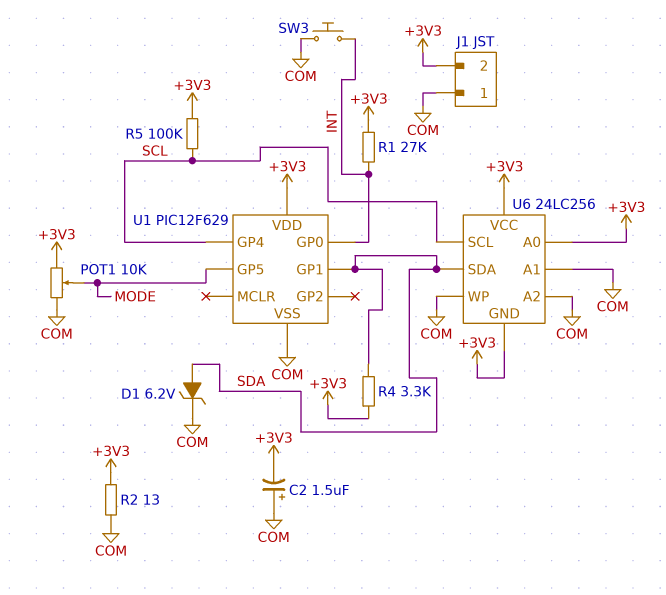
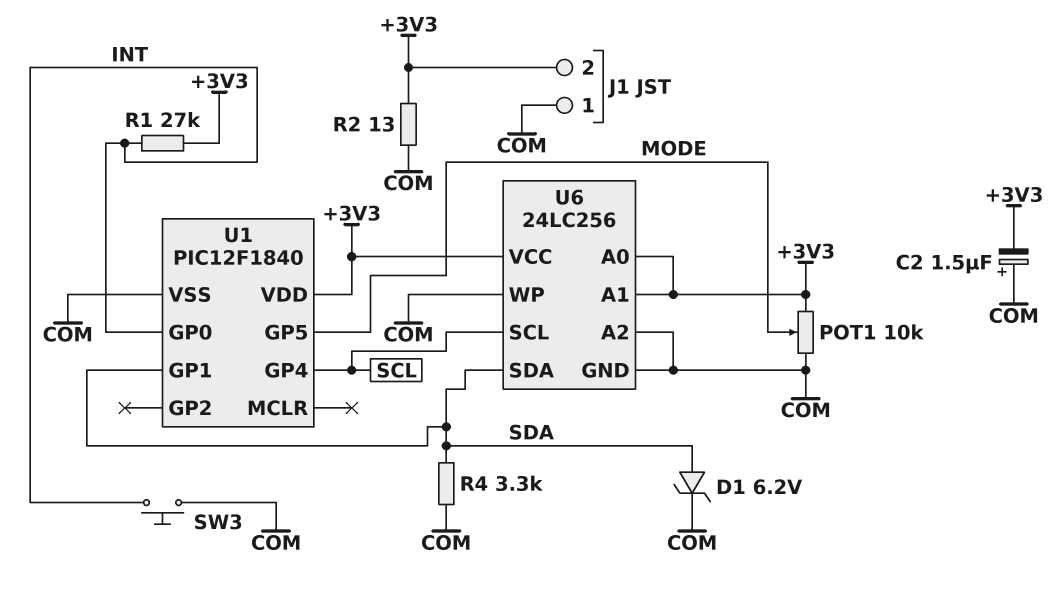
R4: 3.3k (+3V3, SDA) -> 3.3k (COM, SDA)
R5: 100k (+3V3, SCL) -> none
U1: PIC12F629 -> PIC12F1840
U6 pin A1: COM -> +3V3
U6 pin GND: +3V3 -> COM

